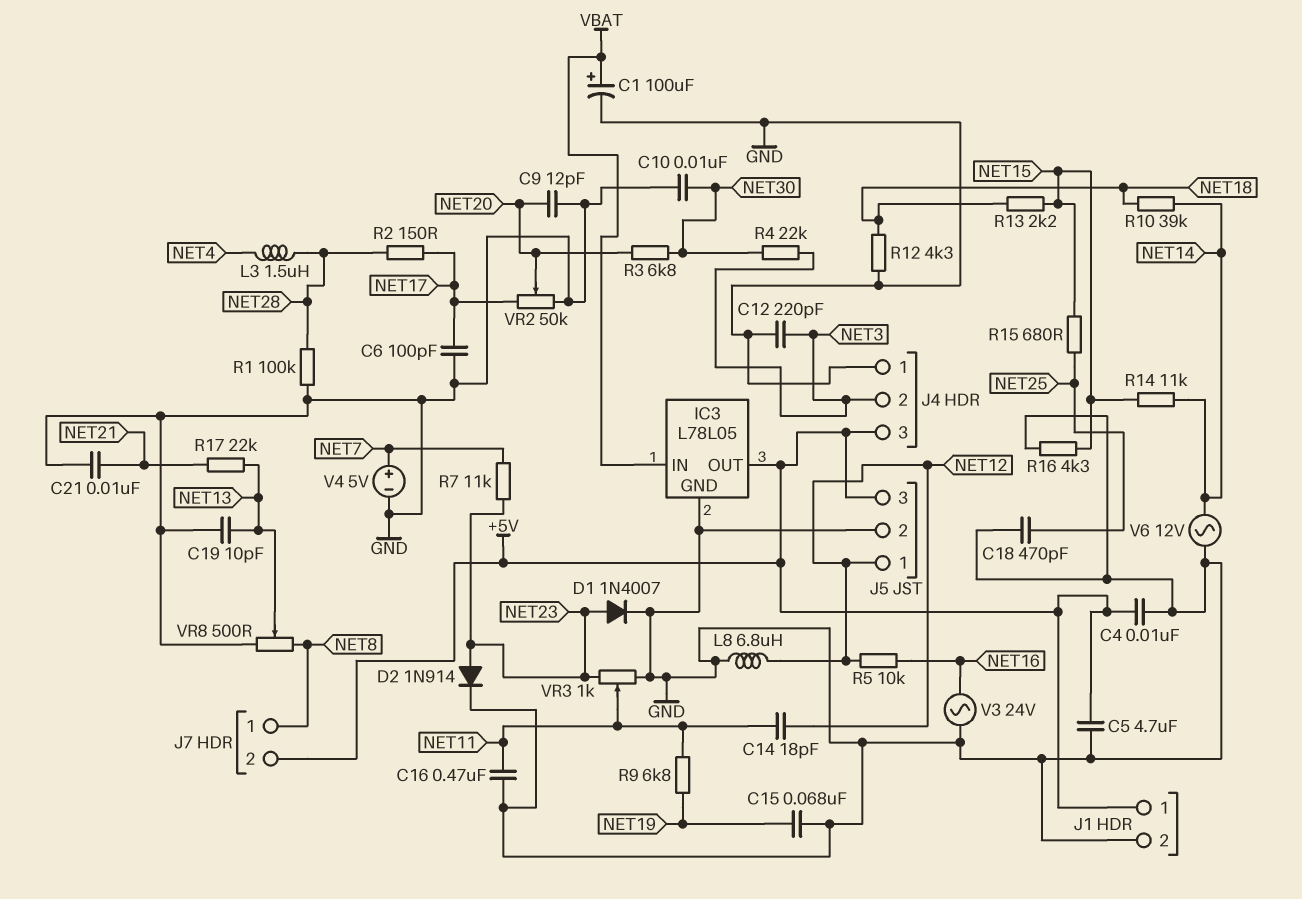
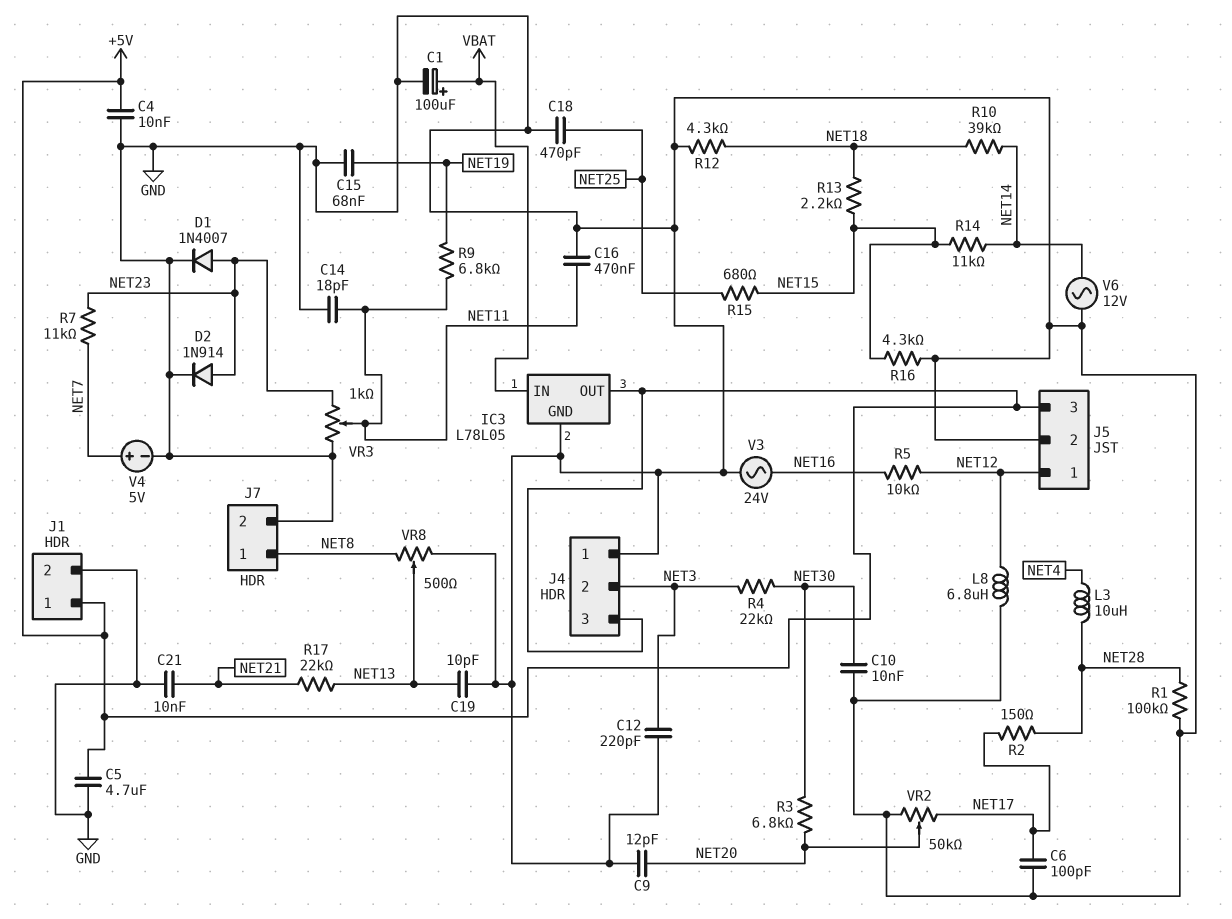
C14: 18pF (NET11, NET12) -> 18pF (GND, NET11)
J7 pin 2: +5V -> GND
L3: 1.5uH (NET4, NET28) -> 10uH (NET4, NET28)

